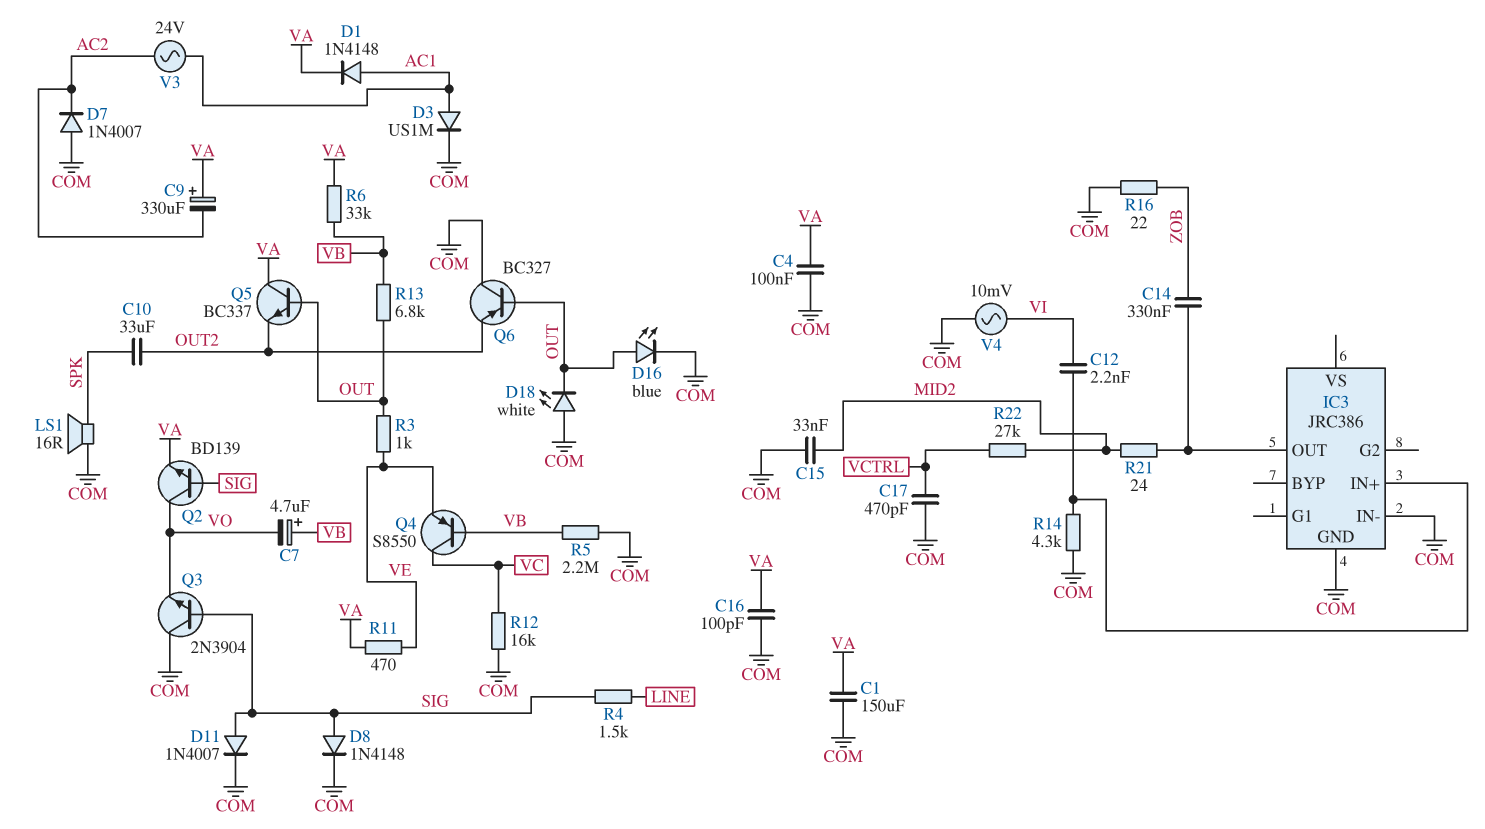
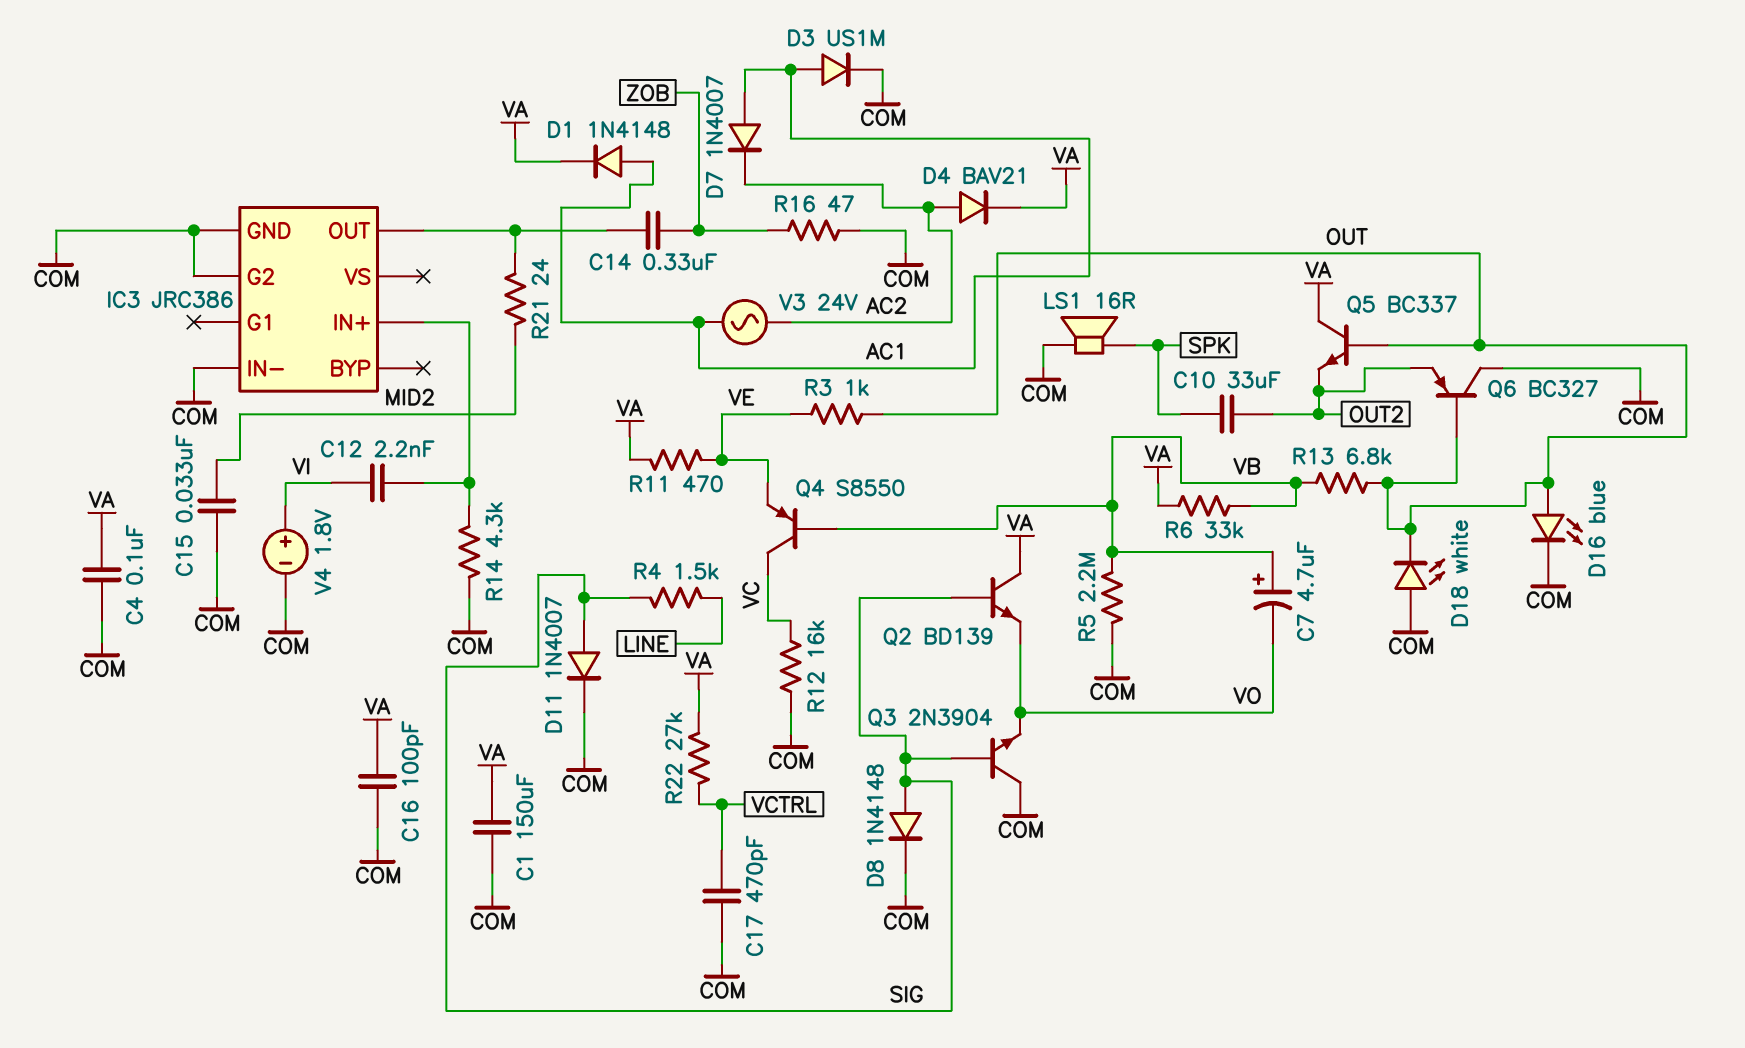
C9: 330uF (plus VA, minus AC2) -> none
D4: none -> diode BAV21 (A AC2, K VA)
D7: diode 1N4007 (A COM, K AC2) -> diode 1N4007 (A AC1, K AC2)
IC3 pin G2: none -> COM
Q2: NPN BD139 (B SIG, C VO, E VA) -> NPN BD139 (B SIG, C VA, E VO)
R16: 22 (COM, ZOB) -> 47 (COM, ZOB)
R22: 27k (MID2, VCTRL) -> 27k (VA, VCTRL)
V4: AC 10mV (COM, VI) -> 1.8V (plus VI, minus COM)

